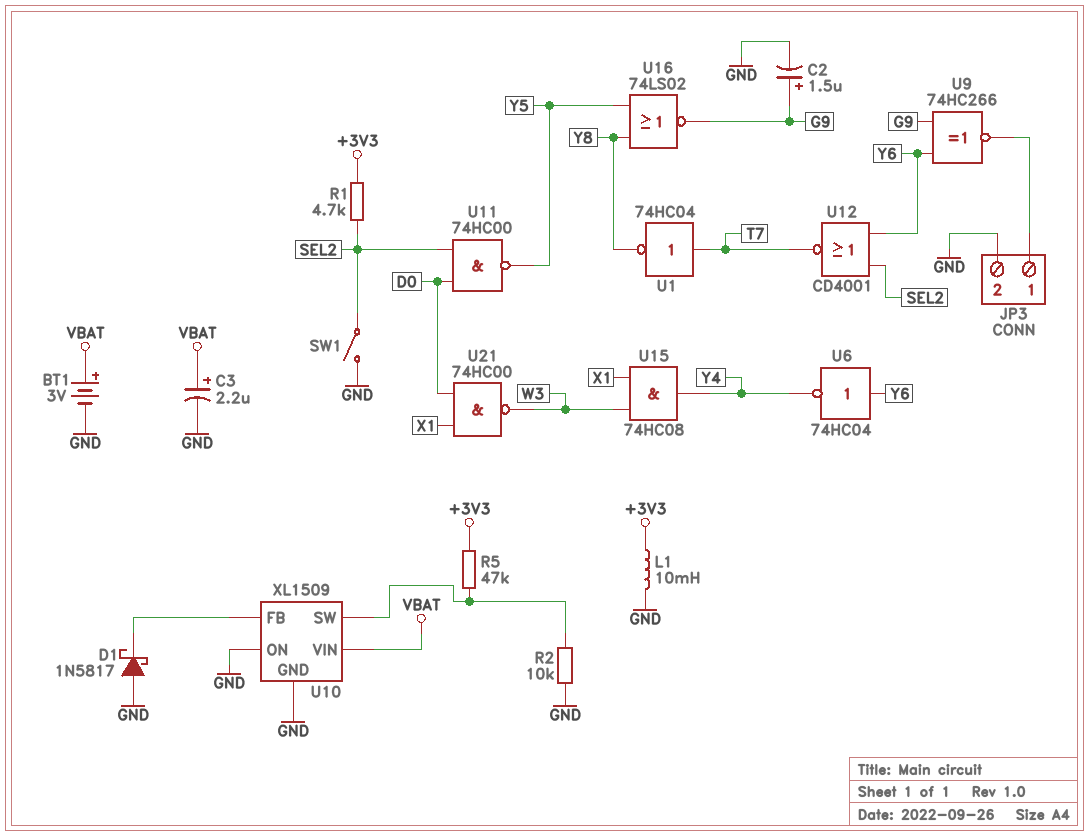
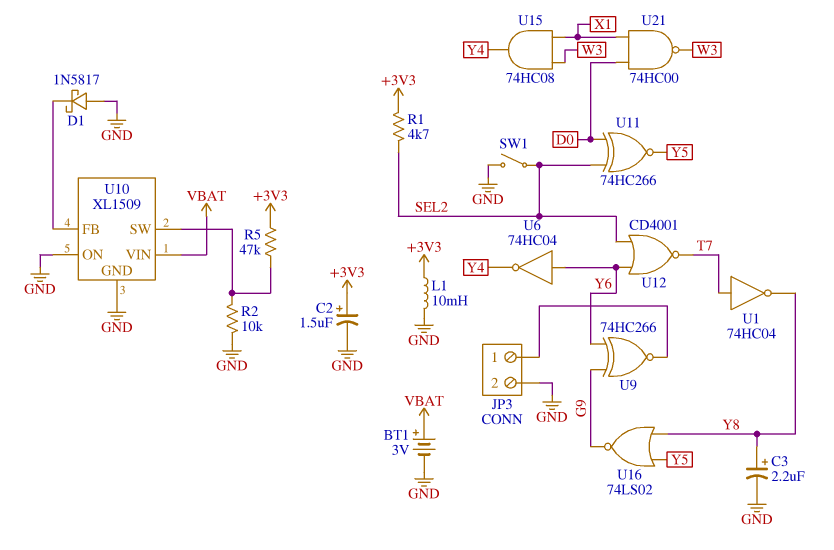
C2: 1.5uF (plus G9, minus GND) -> 1.5uF (plus +3V3, minus GND)
C3: 2.2uF (plus VBAT, minus GND) -> 2.2uF (plus Y8, minus GND)
U11: NAND 74HC00 (in D0, in SEL2, out Y5) -> XNOR 74HC266 (in D0, in SEL2, out Y5)

